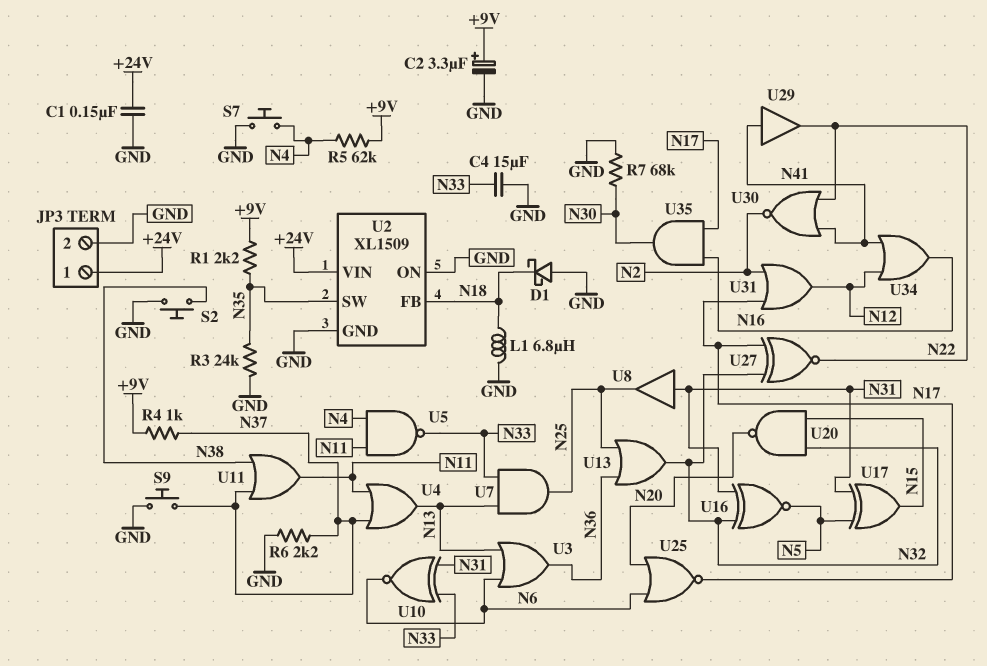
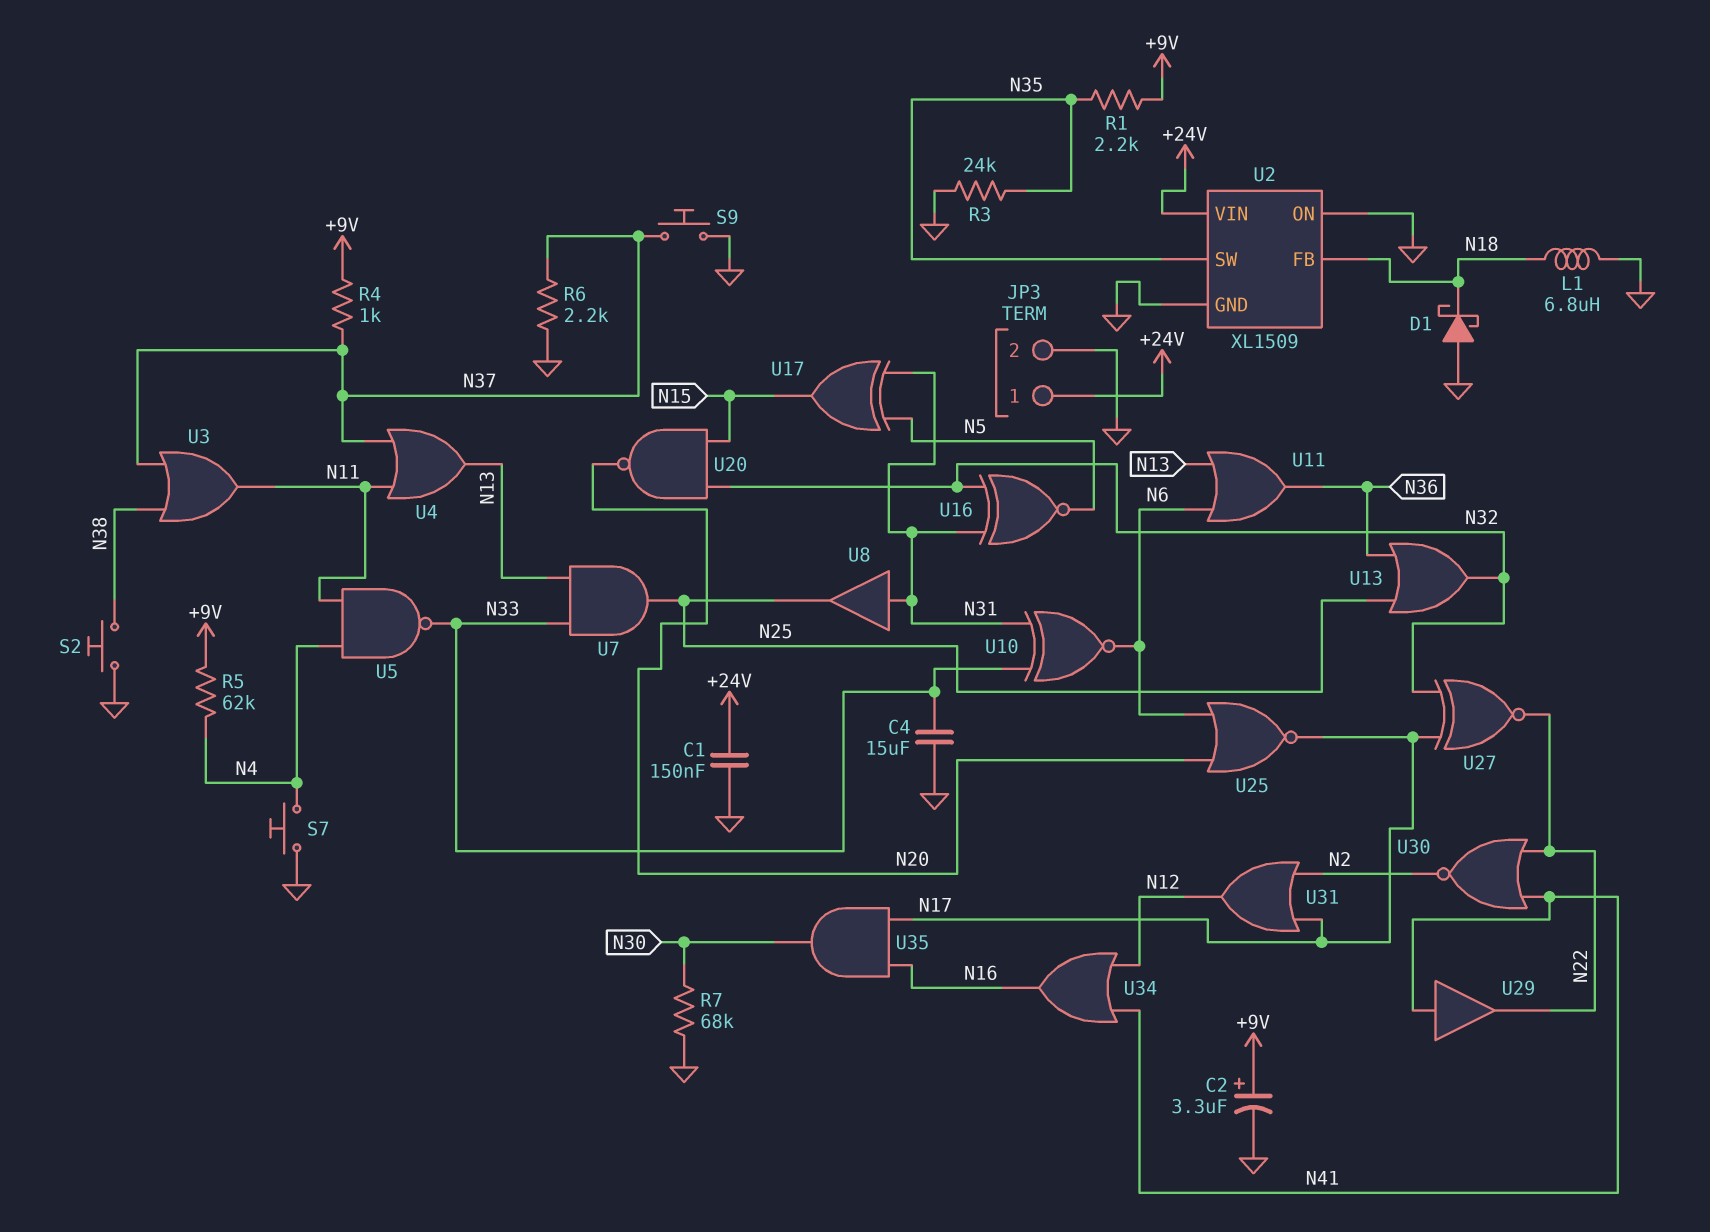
U3: OR (in N6, in N13, out N36) -> OR (in N37, in N38, out N11)
U11: OR (in N37, in N38, out N11) -> OR (in N6, in N13, out N36)

